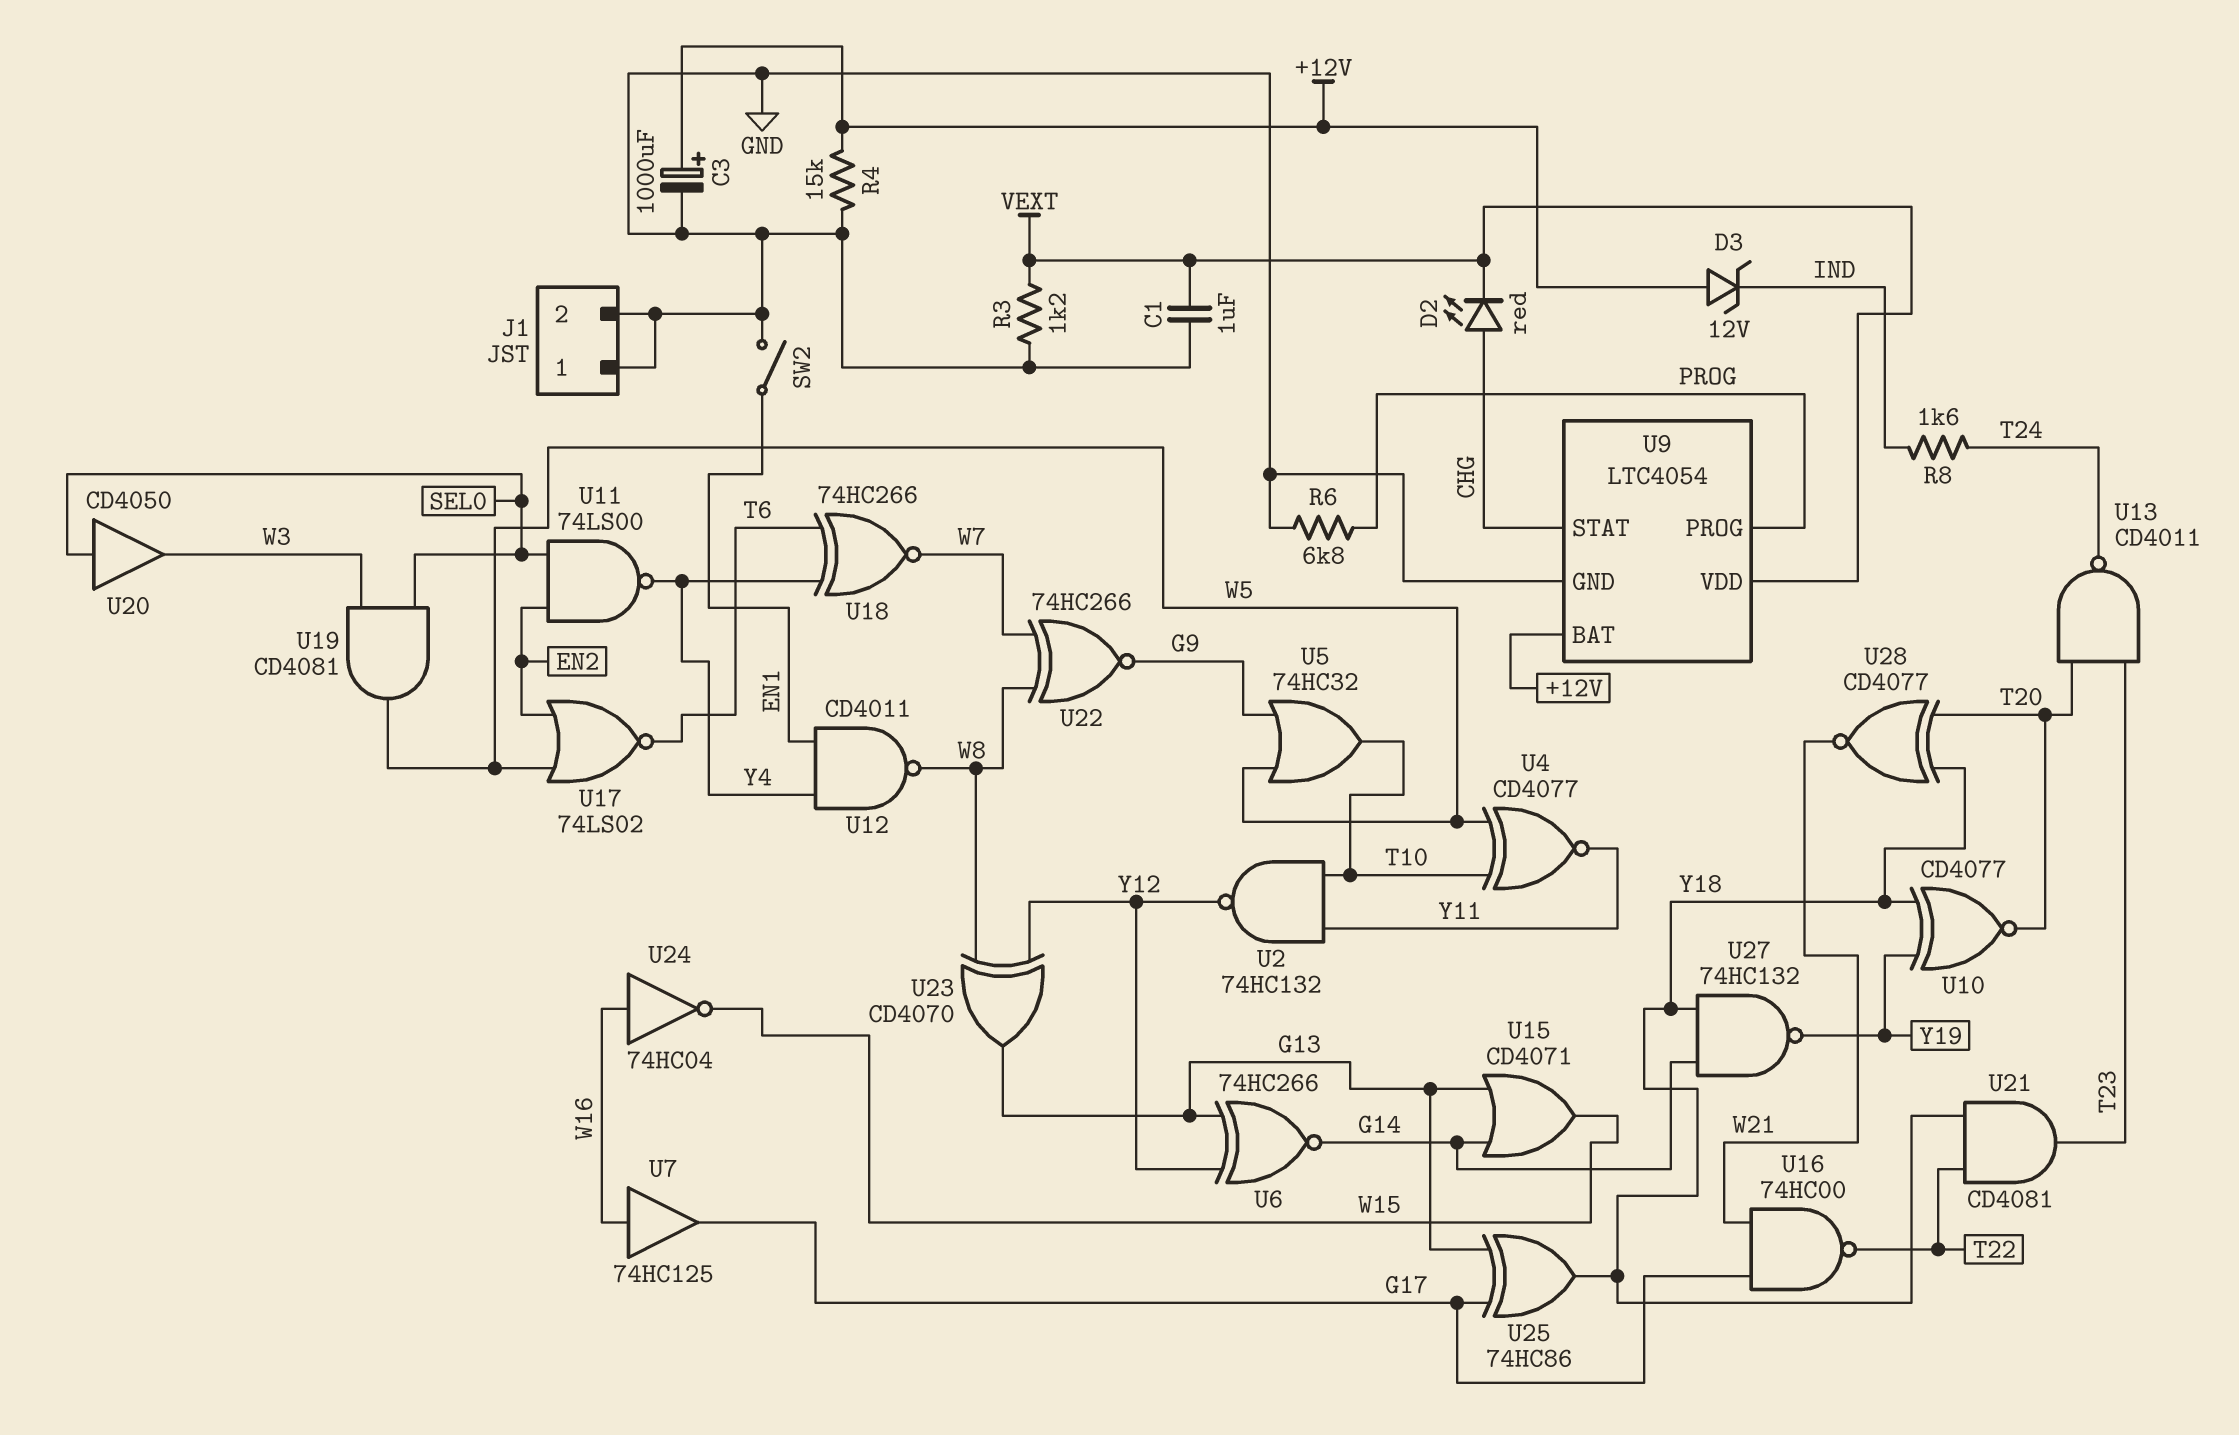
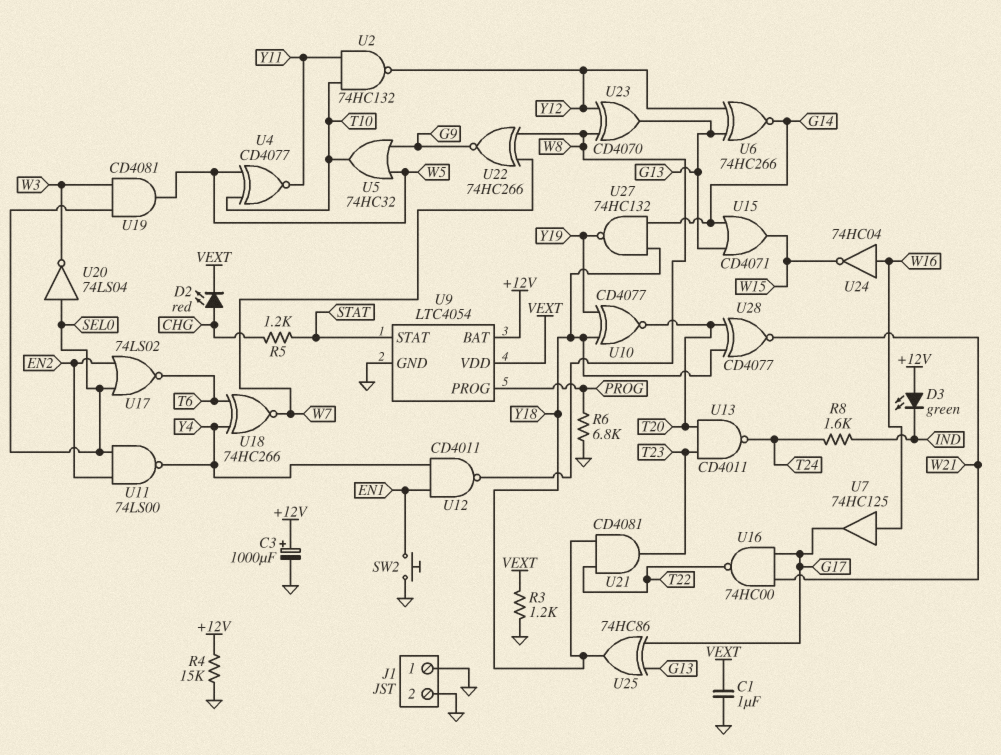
D3: zener 12V (A +12V, K IND) -> LED green (A +12V, K IND)
R5: none -> 1.2k (CHG, STAT)
SW2: switch (EN1, GND) -> button (EN1, GND)
U9 pin STAT: CHG -> STAT
U17: NOR 74LS02 (in EN2, in W5, out T6) -> NOR 74LS02 (in EN2, in SEL0, out T6)
U20: buffer CD4050 (in SEL0, out W3) -> NOT 74LS04 (in SEL0, out W3)

